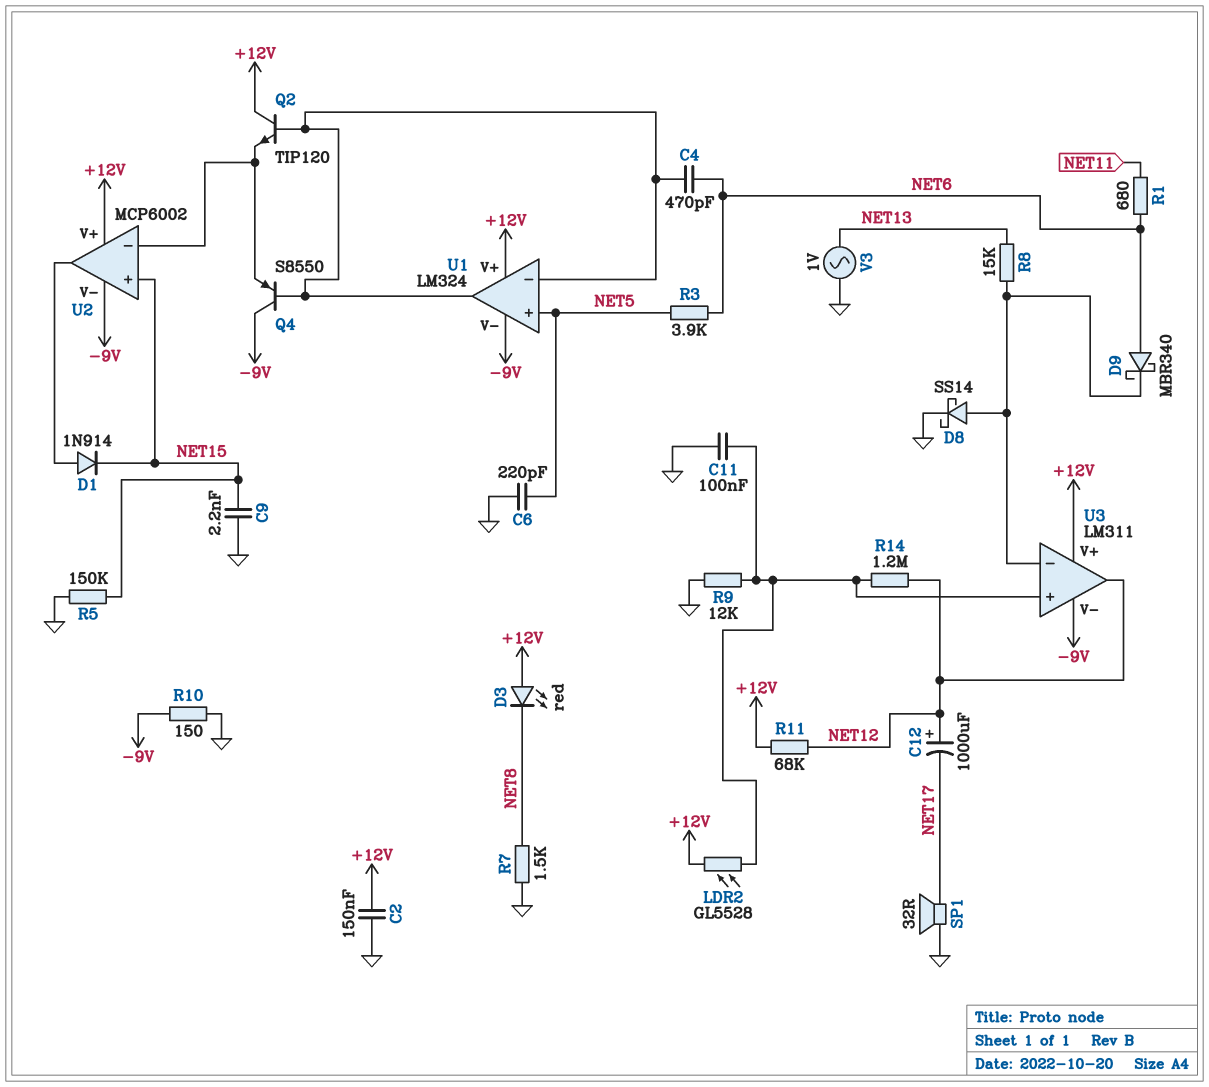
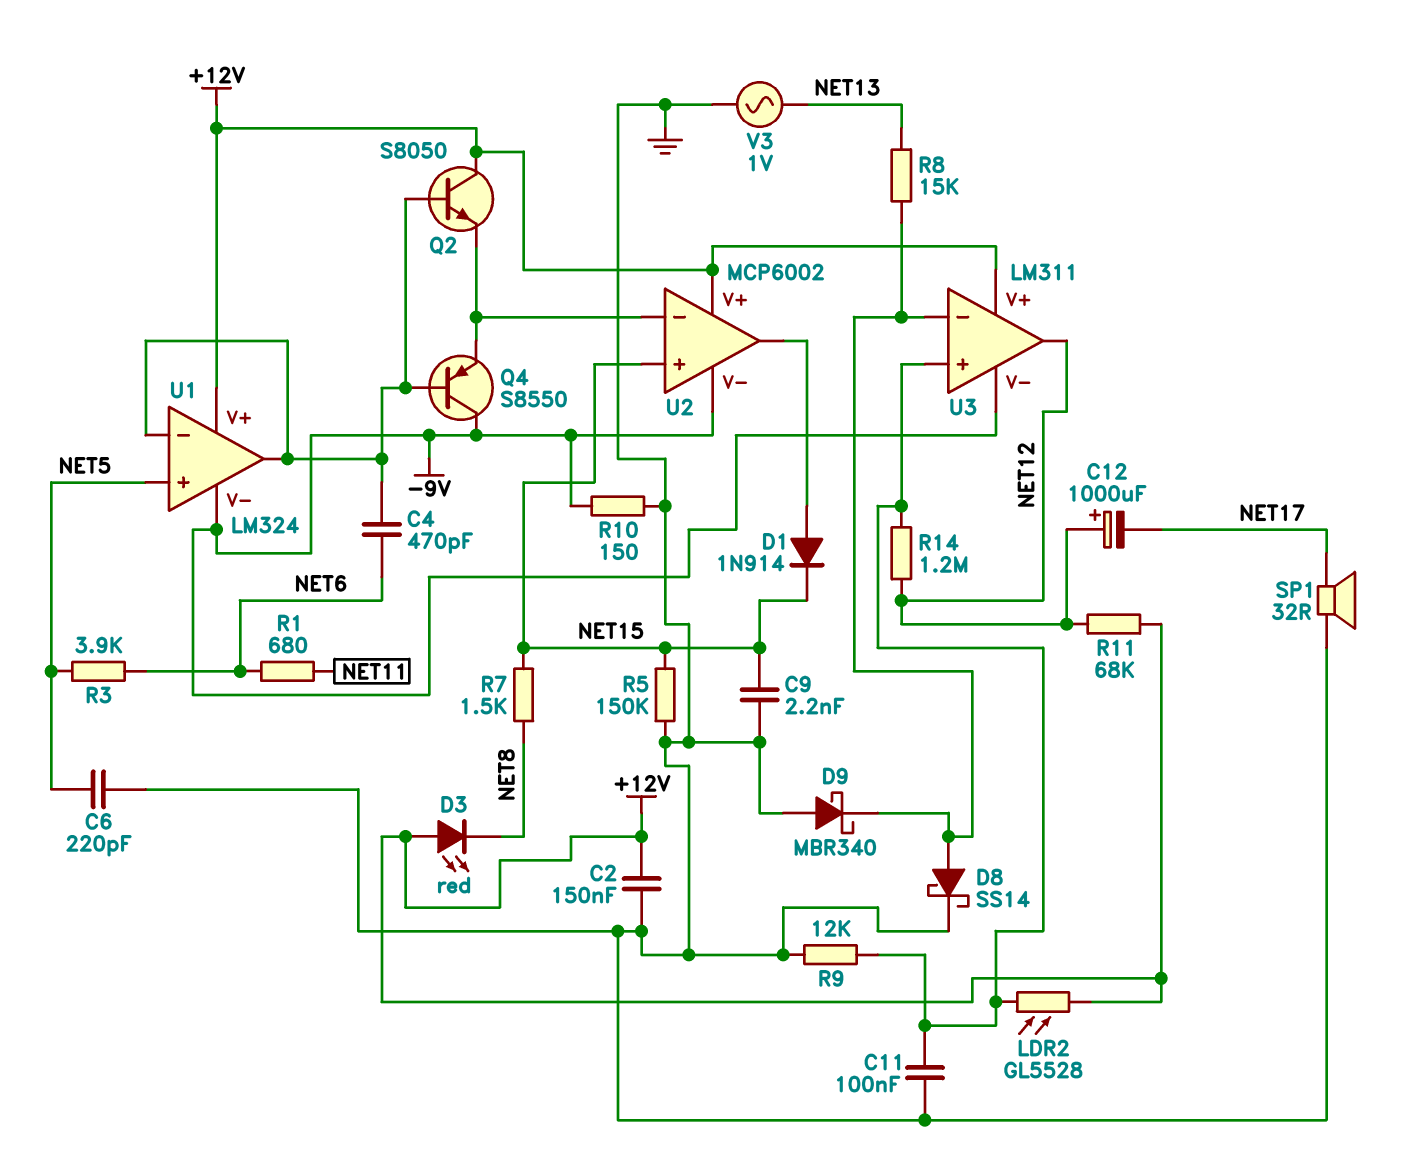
D9: schottky MBR340 (A NET6, K U3/in-) -> schottky MBR340 (A GND, K U3/in-)
Q2: NPN TIP120 (B U1/in-, C +12V, E U2/in-) -> NPN S8050 (B U1/in-, C +12V, E U2/in-)
R7: 1.5k (GND, NET8) -> 1.5k (NET8, NET15)

